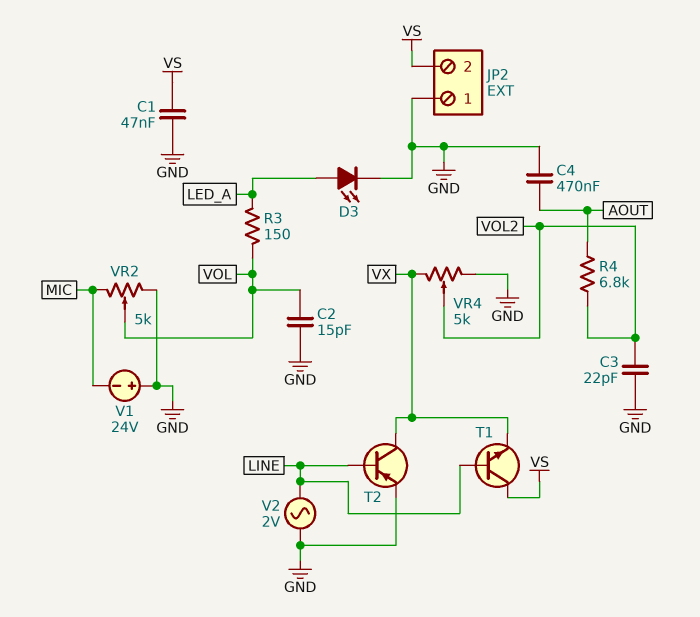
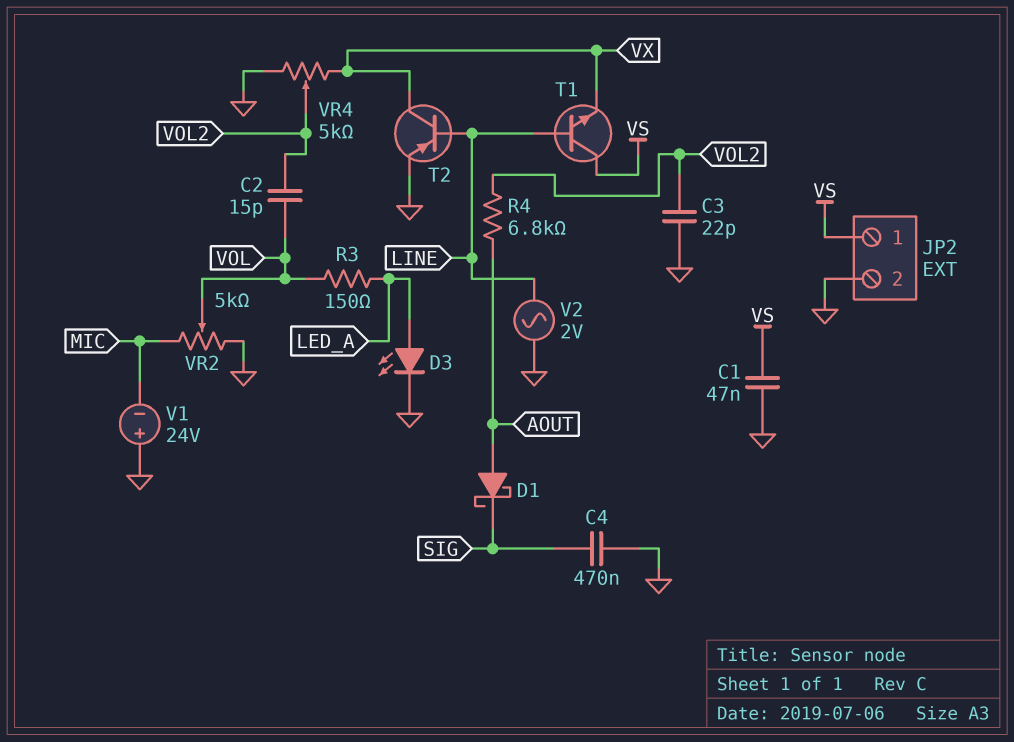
C2: 15pF (GND, VOL) -> 15pF (VOL, VOL2)
C4: 470nF (AOUT, GND) -> 470nF (GND, SIG)
D1: none -> schottky (A AOUT, K SIG)
JP2 pin 1: GND -> VS
JP2 pin 2: VS -> GND

